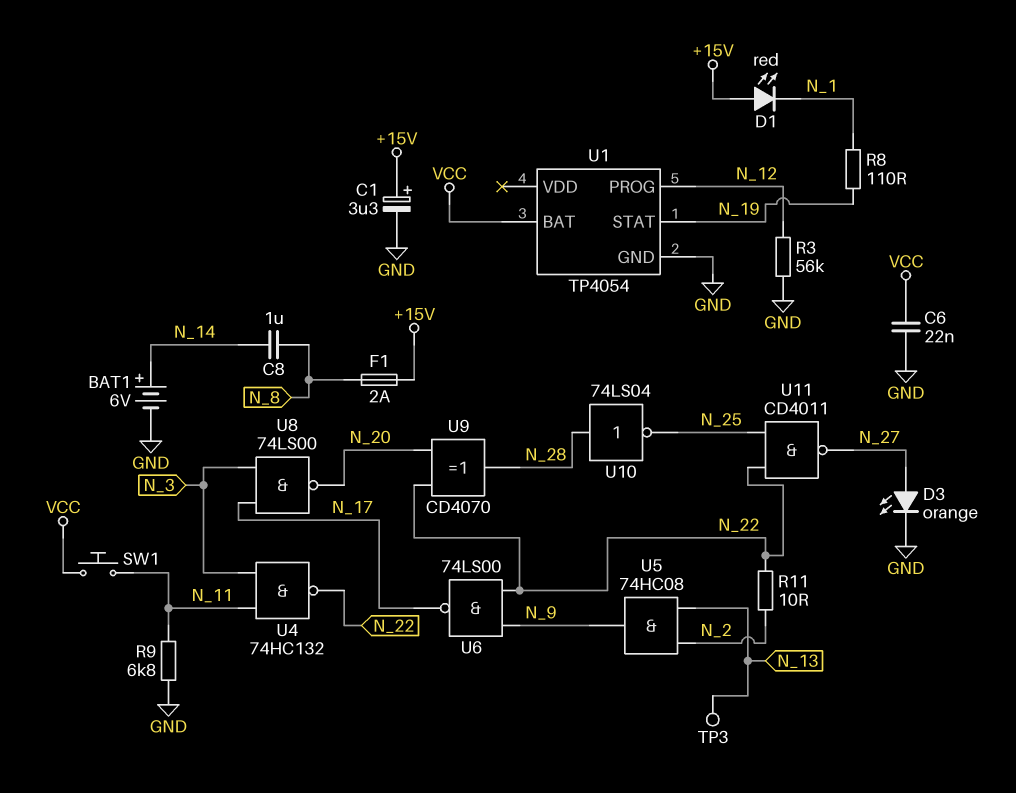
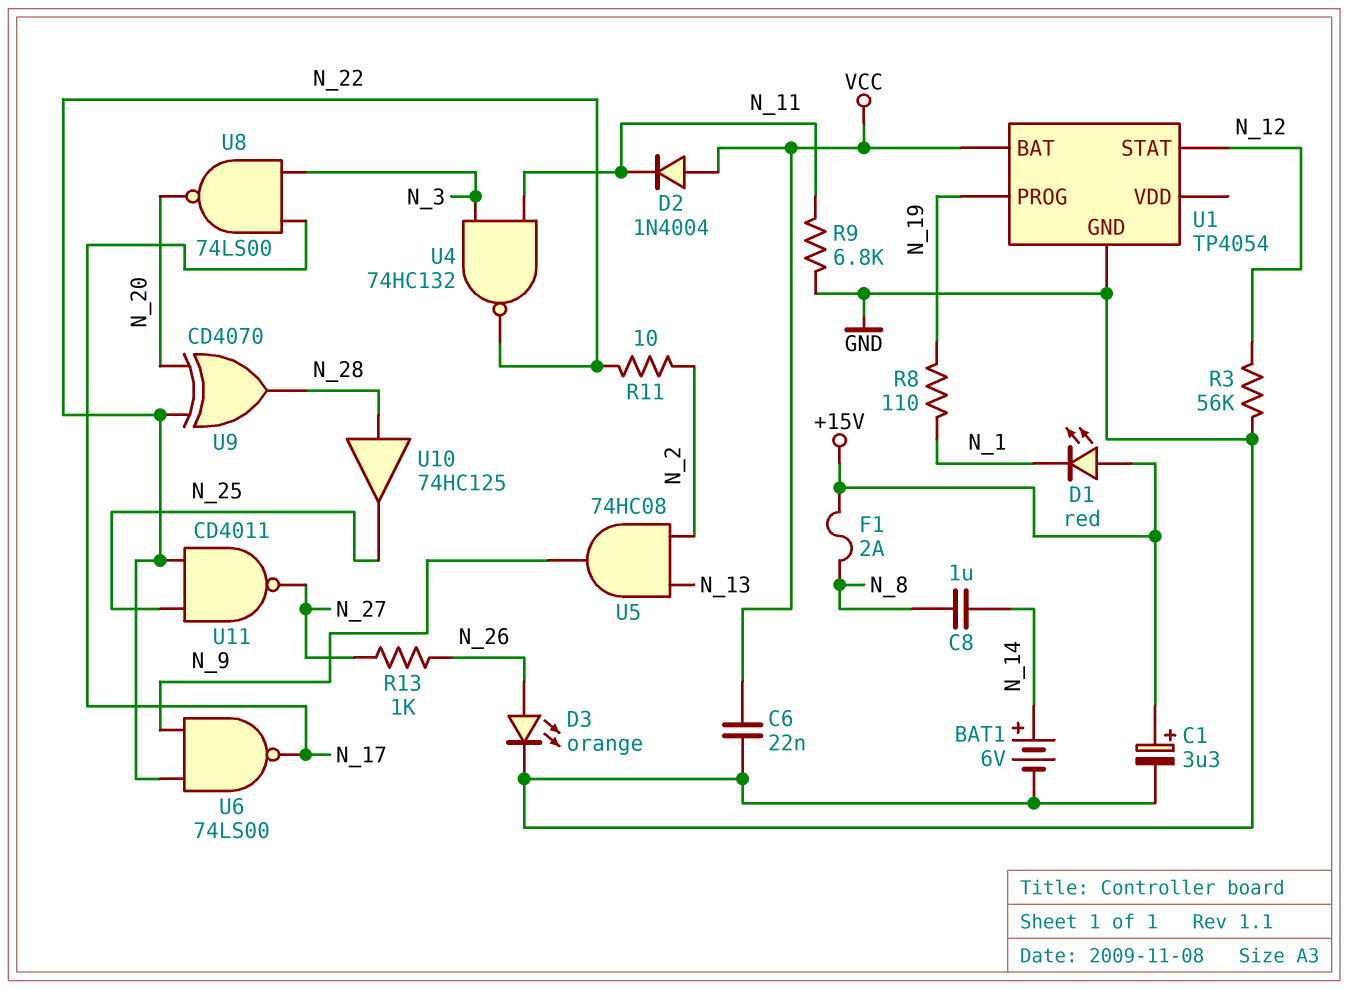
D2: none -> diode 1N4004 (A VCC, K N_11)
D3: LED orange (A N_27, K GND) -> LED orange (A N_26, K GND)
R13: none -> 1k (N_26, N_27)
SW1: button (N_11, VCC) -> none
TP3: test point (N_13) -> none
U1 pin PROG: N_12 -> N_19
U1 pin STAT: N_19 -> N_12
U10: NOT 74LS04 (in N_28, out N_25) -> buffer 74HC125 (in N_28, out N_25)

